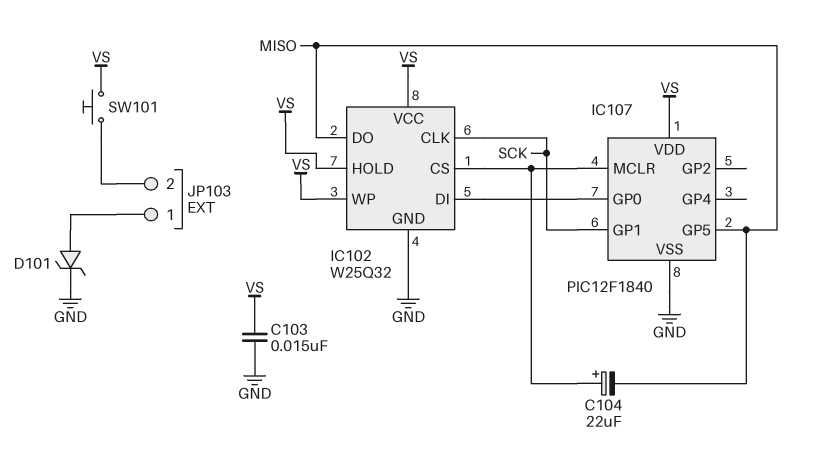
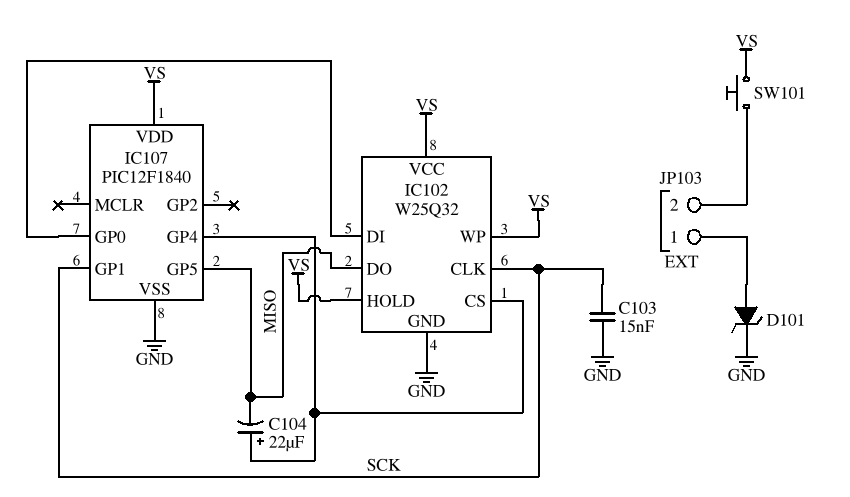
C103: 15nF (GND, VS) -> 15nF (GND, SCK)
IC107 pin GP4: none -> IC102/CS
IC107 pin MCLR: IC102/CS -> none

